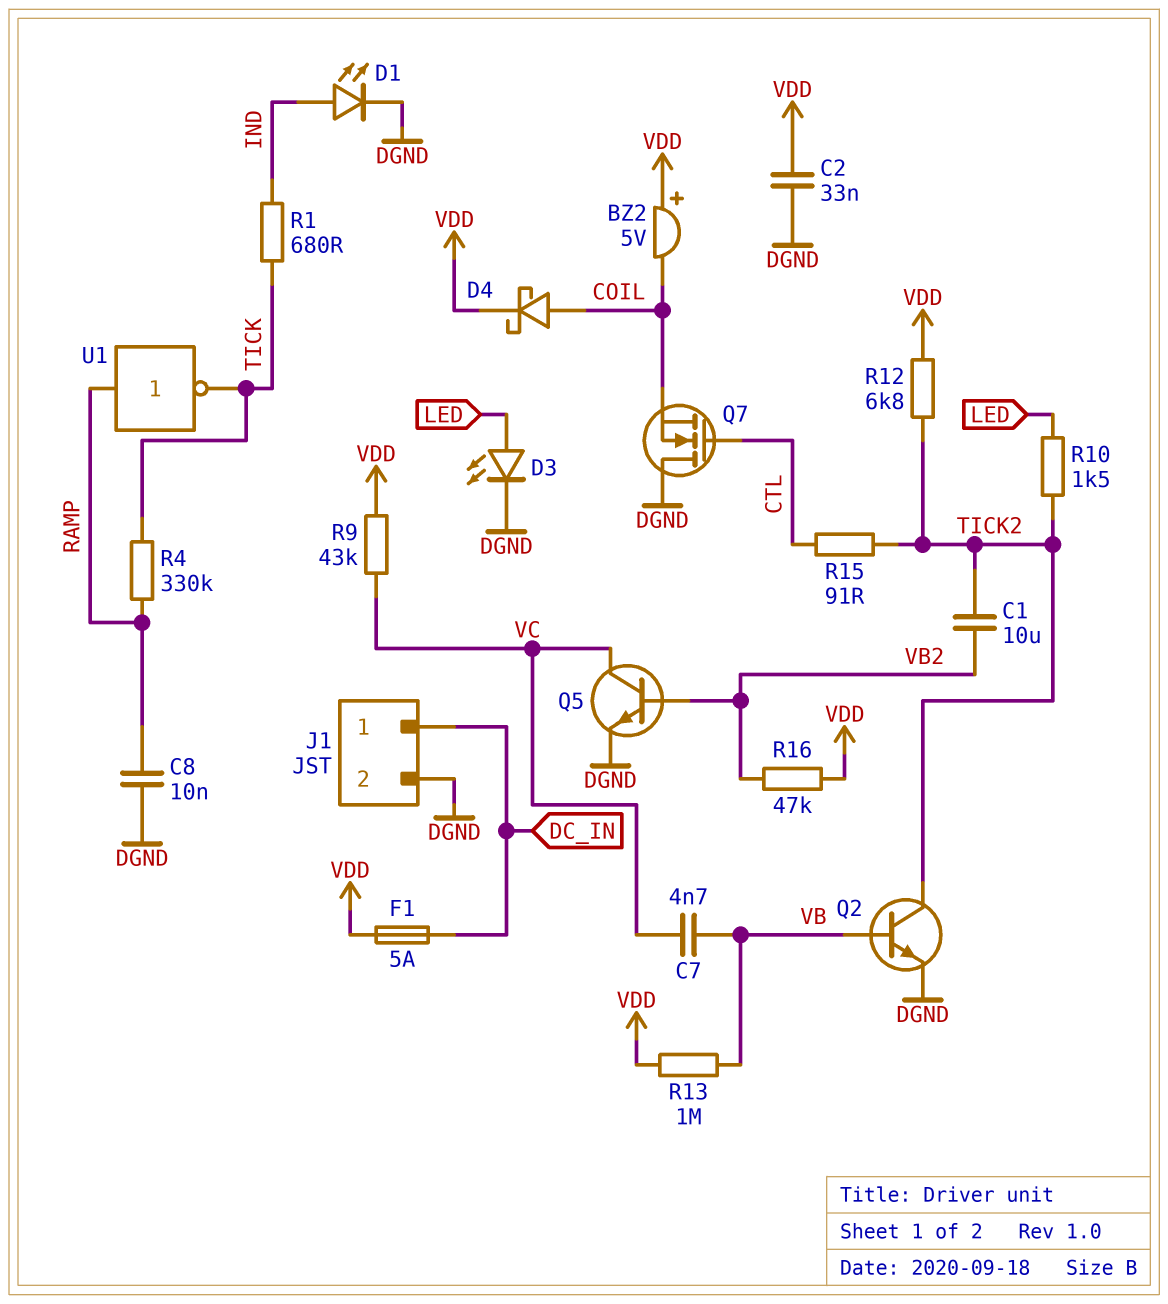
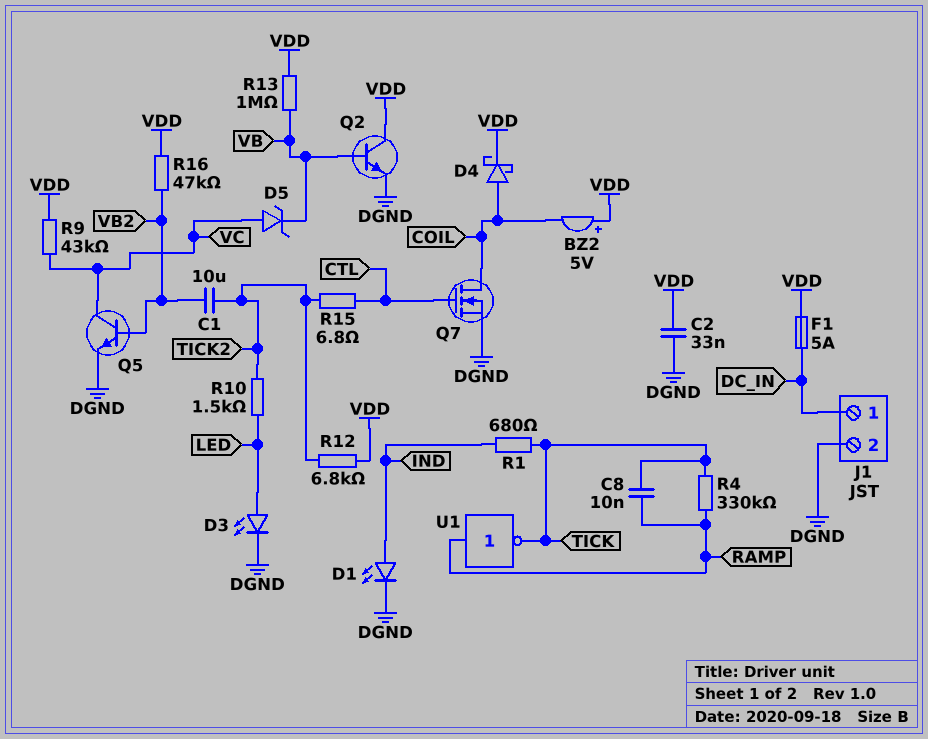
C7: 4.7nF (VB, VC) -> none
C8: 10nF (DGND, RAMP) -> 10nF (RAMP, TICK)
D5: none -> zener (A VC, K VB)
Q2: NPN (B VB, C TICK2, E DGND) -> NPN (B VB, C VDD, E DGND)
Q7: NMOS (G CTL, D DGND, S COIL) -> NMOS (G CTL, D COIL, S DGND)
R15: 91 (CTL, TICK2) -> 6.8 (CTL, TICK2)

